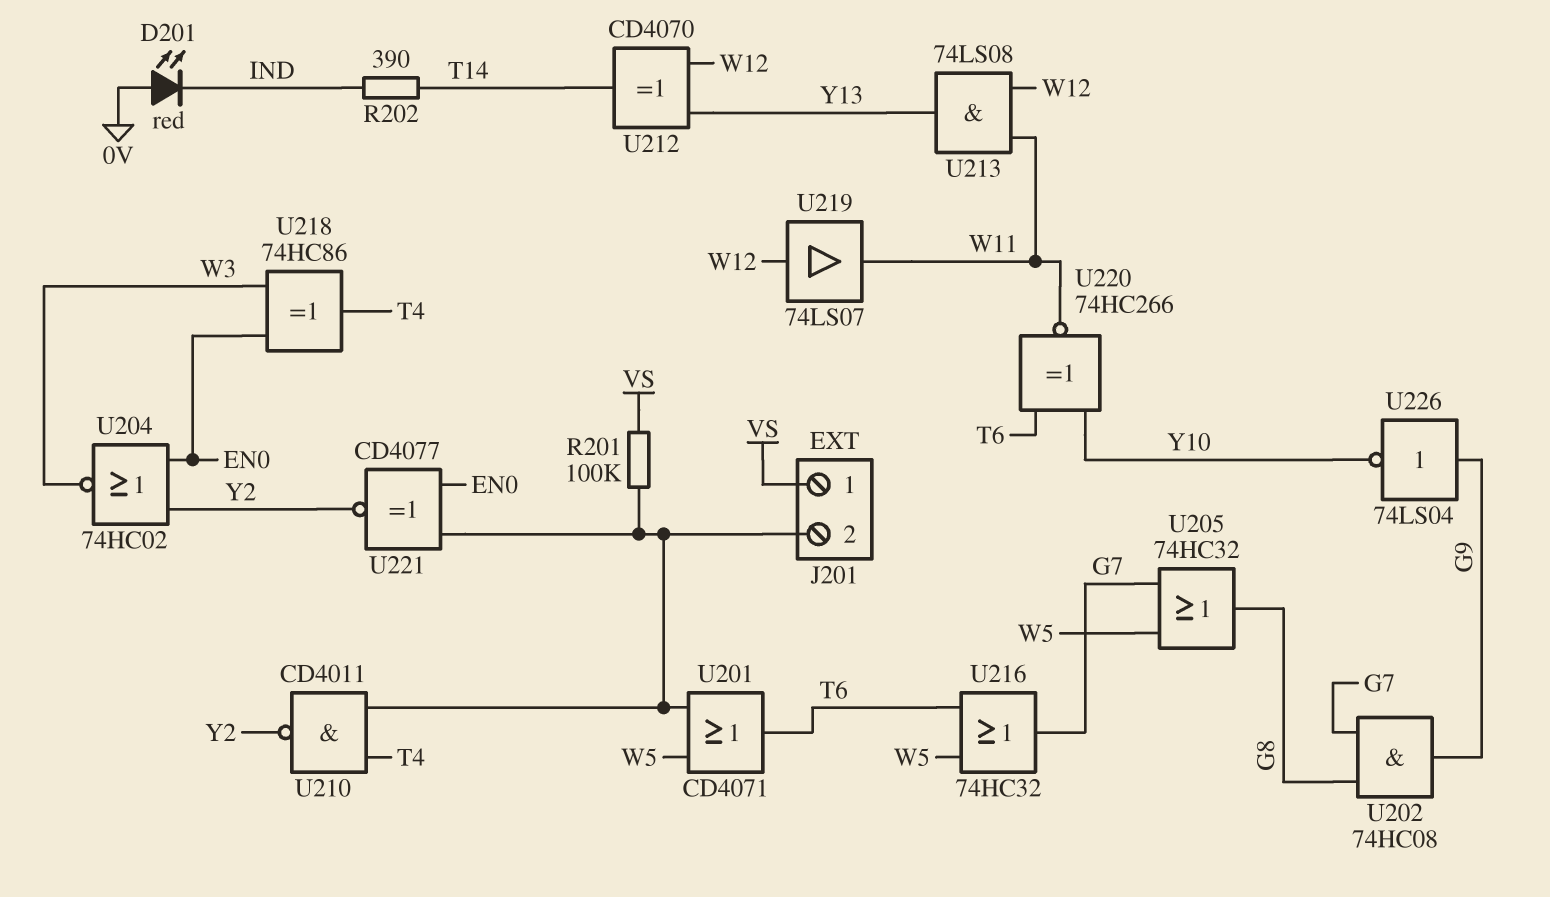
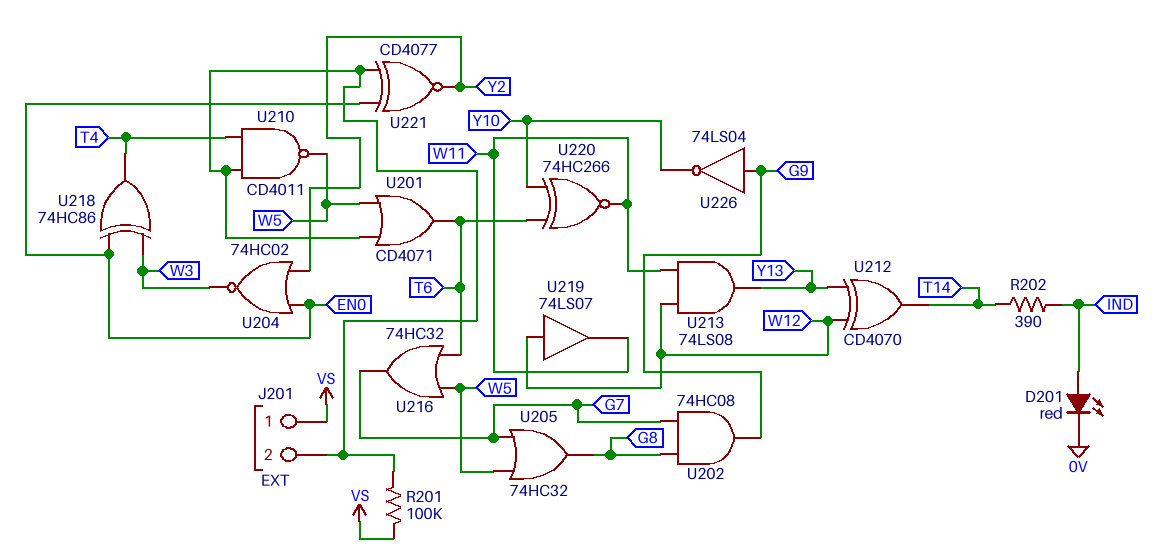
D201: LED red (A 0V, K IND) -> LED red (A IND, K 0V)
U210: NAND CD4011 (in J201/2, in T4, out Y2) -> NAND CD4011 (in J201/2, in T4, out W5)

